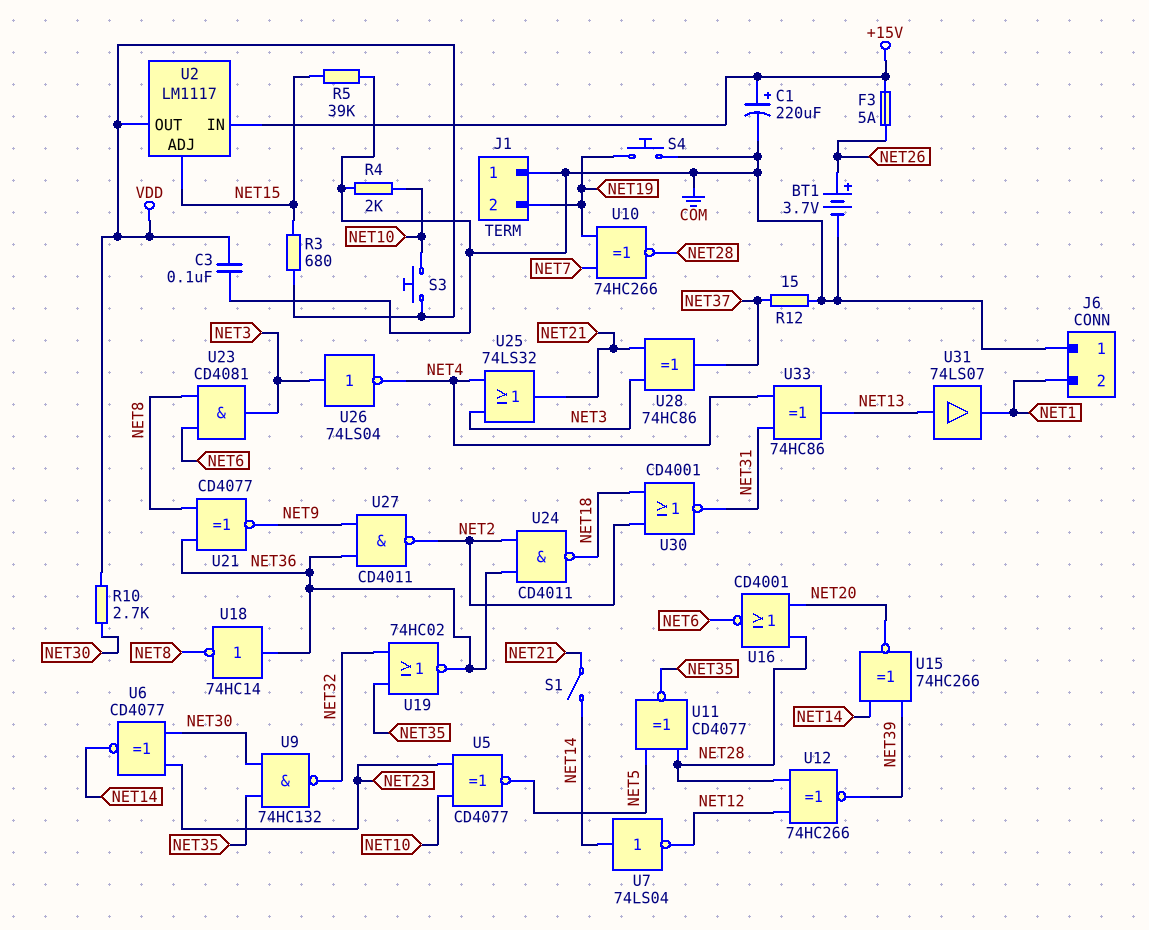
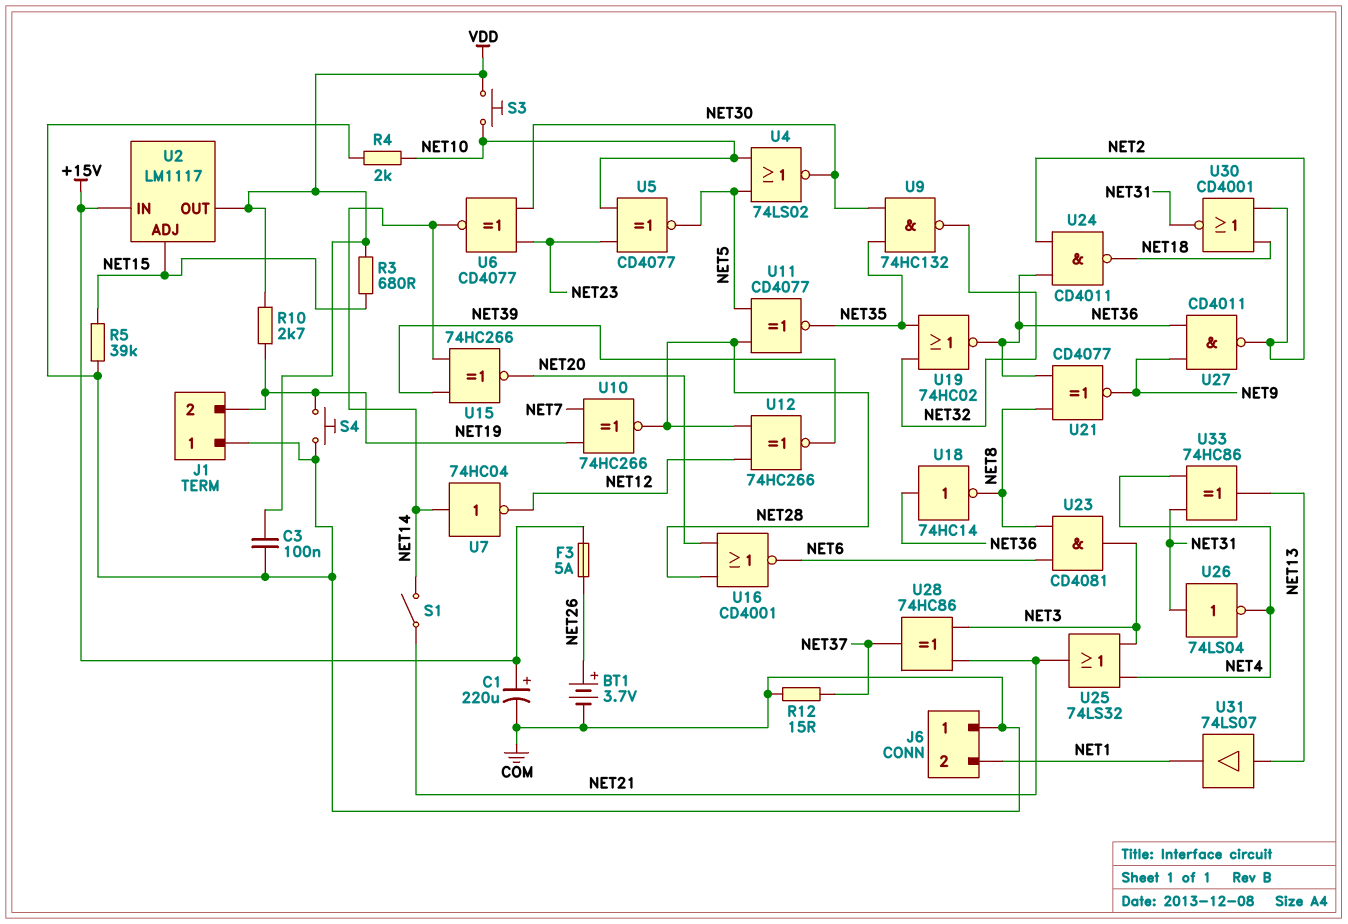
R10: 2.7k (NET30, VDD) -> 2.7k (NET19, VDD)
U4: none -> NOR 74LS02 (in NET5, in NET10, out NET30)
U7: NOT 74LS04 (in NET14, out NET12) -> NOT 74HC04 (in NET14, out NET12)
U26: NOT 74LS04 (in NET3, out NET4) -> NOT 74LS04 (in NET31, out NET4)

